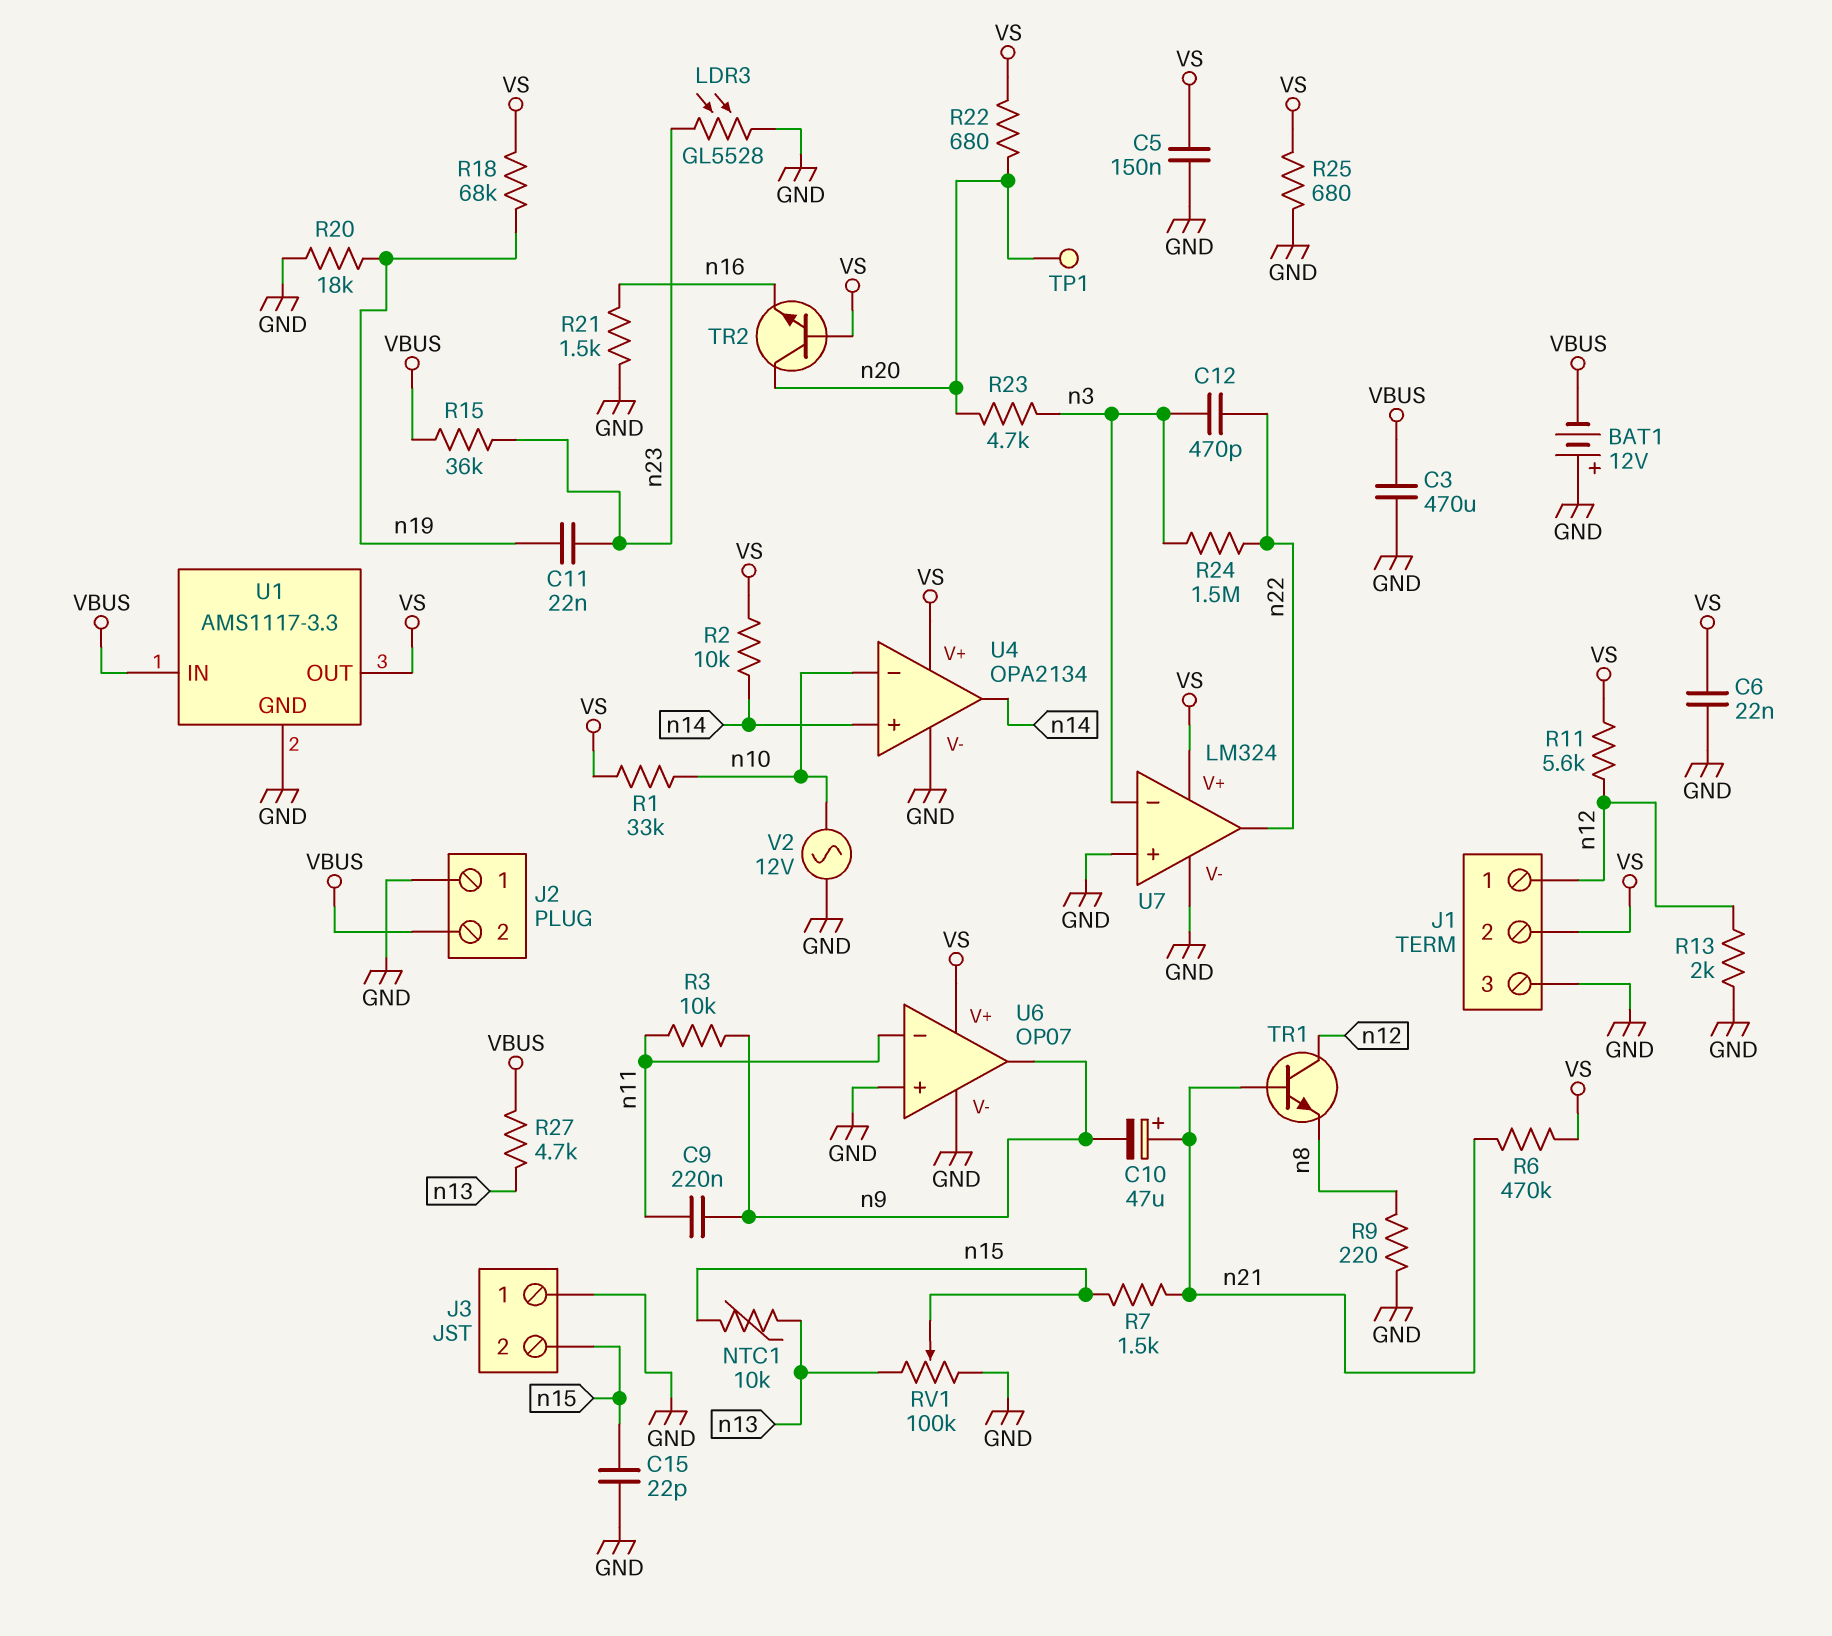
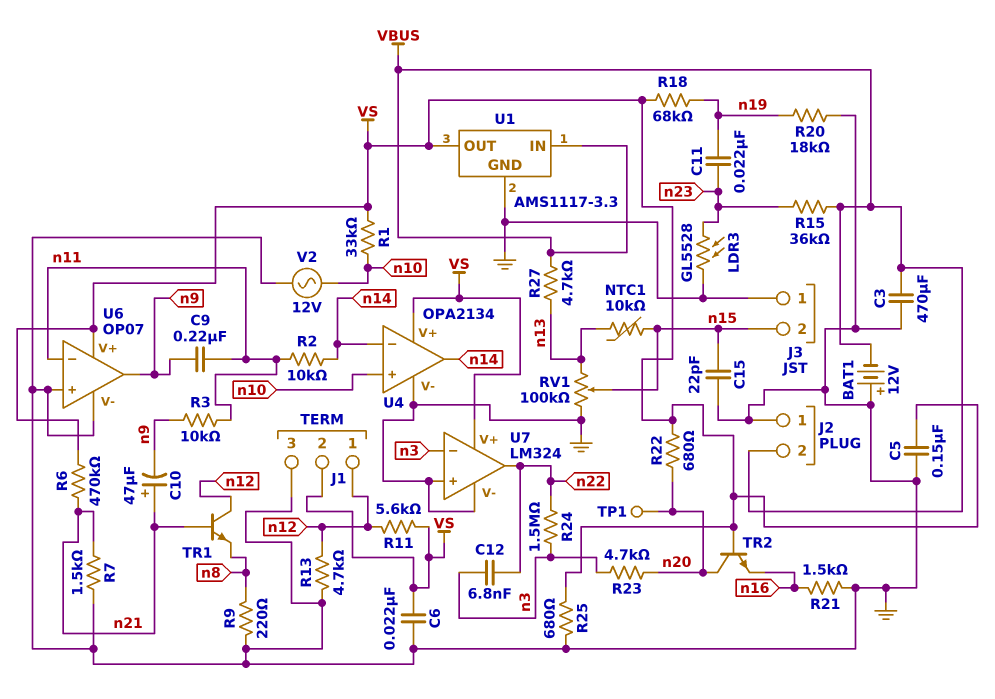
C12: 470pF (n3, n22) -> 6.8nF (n3, n22)
R2: 10k (VS, n14) -> 10k (n11, n14)
R7: 1.5k (n15, n21) -> 1.5k (GND, n21)
R13: 2k (GND, n12) -> 4.7k (GND, n12)
U4 pin in+: n14 -> n10
U4 pin in-: n10 -> n14

